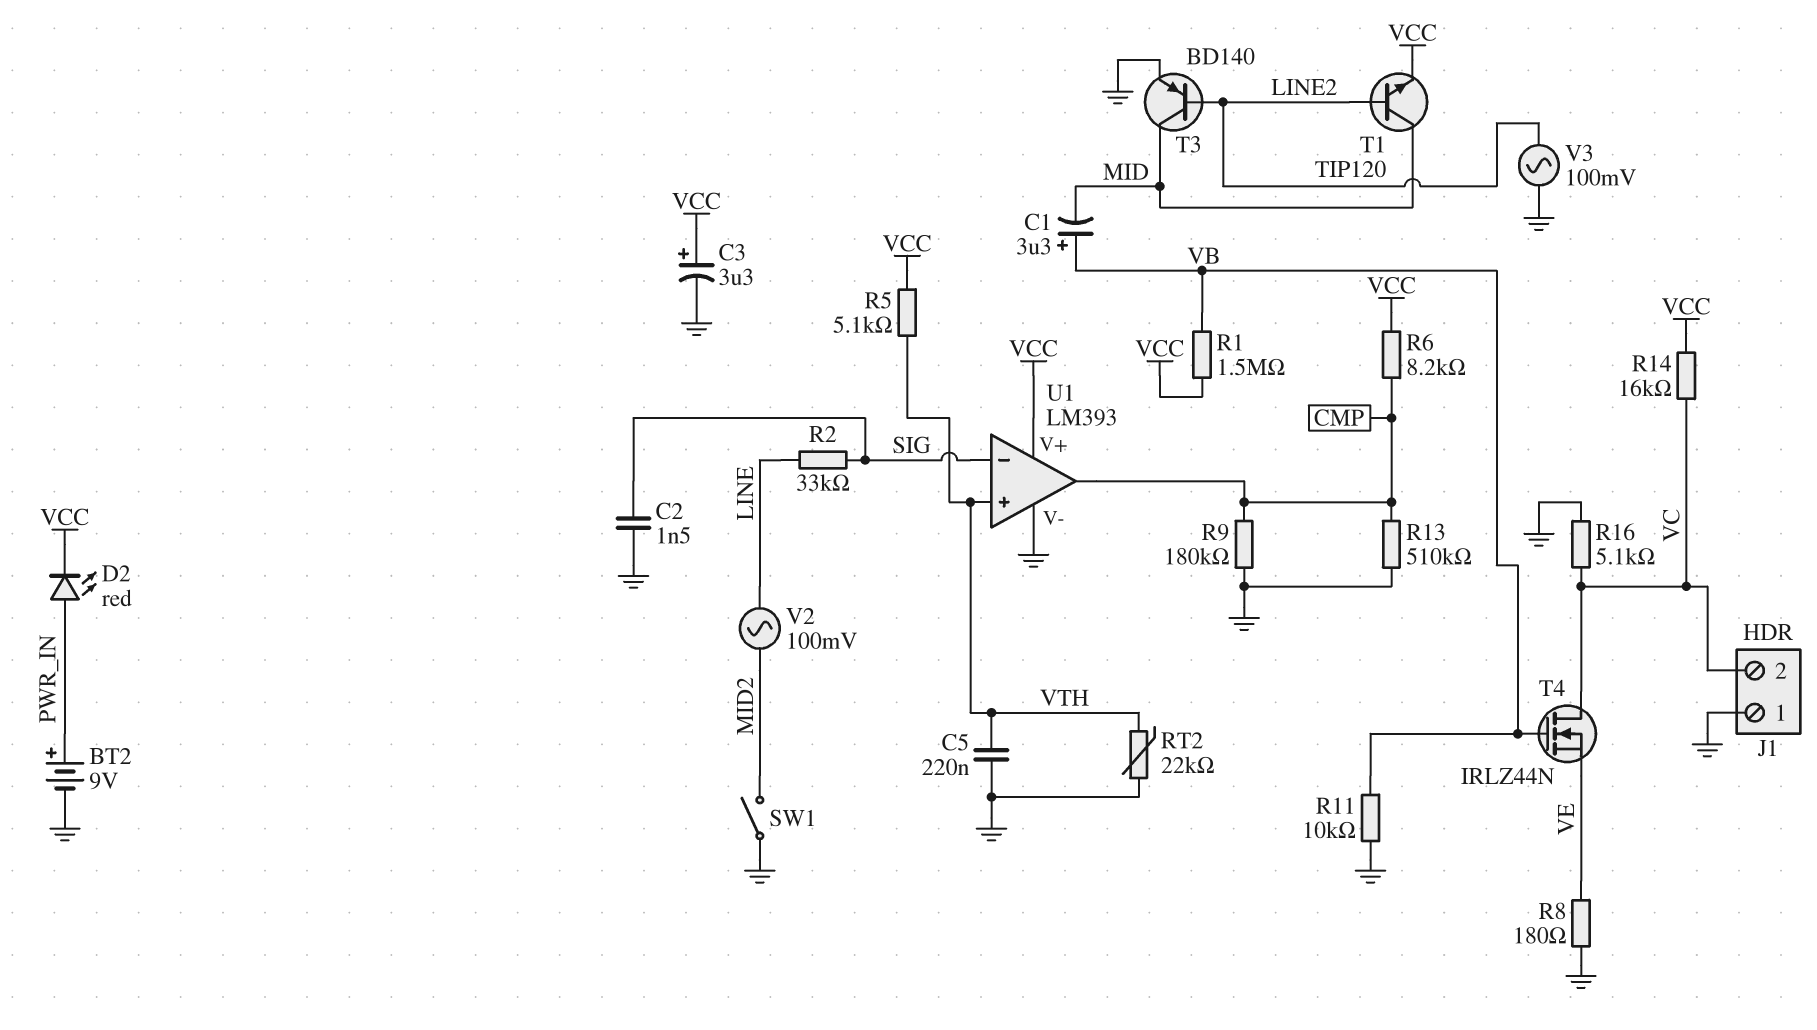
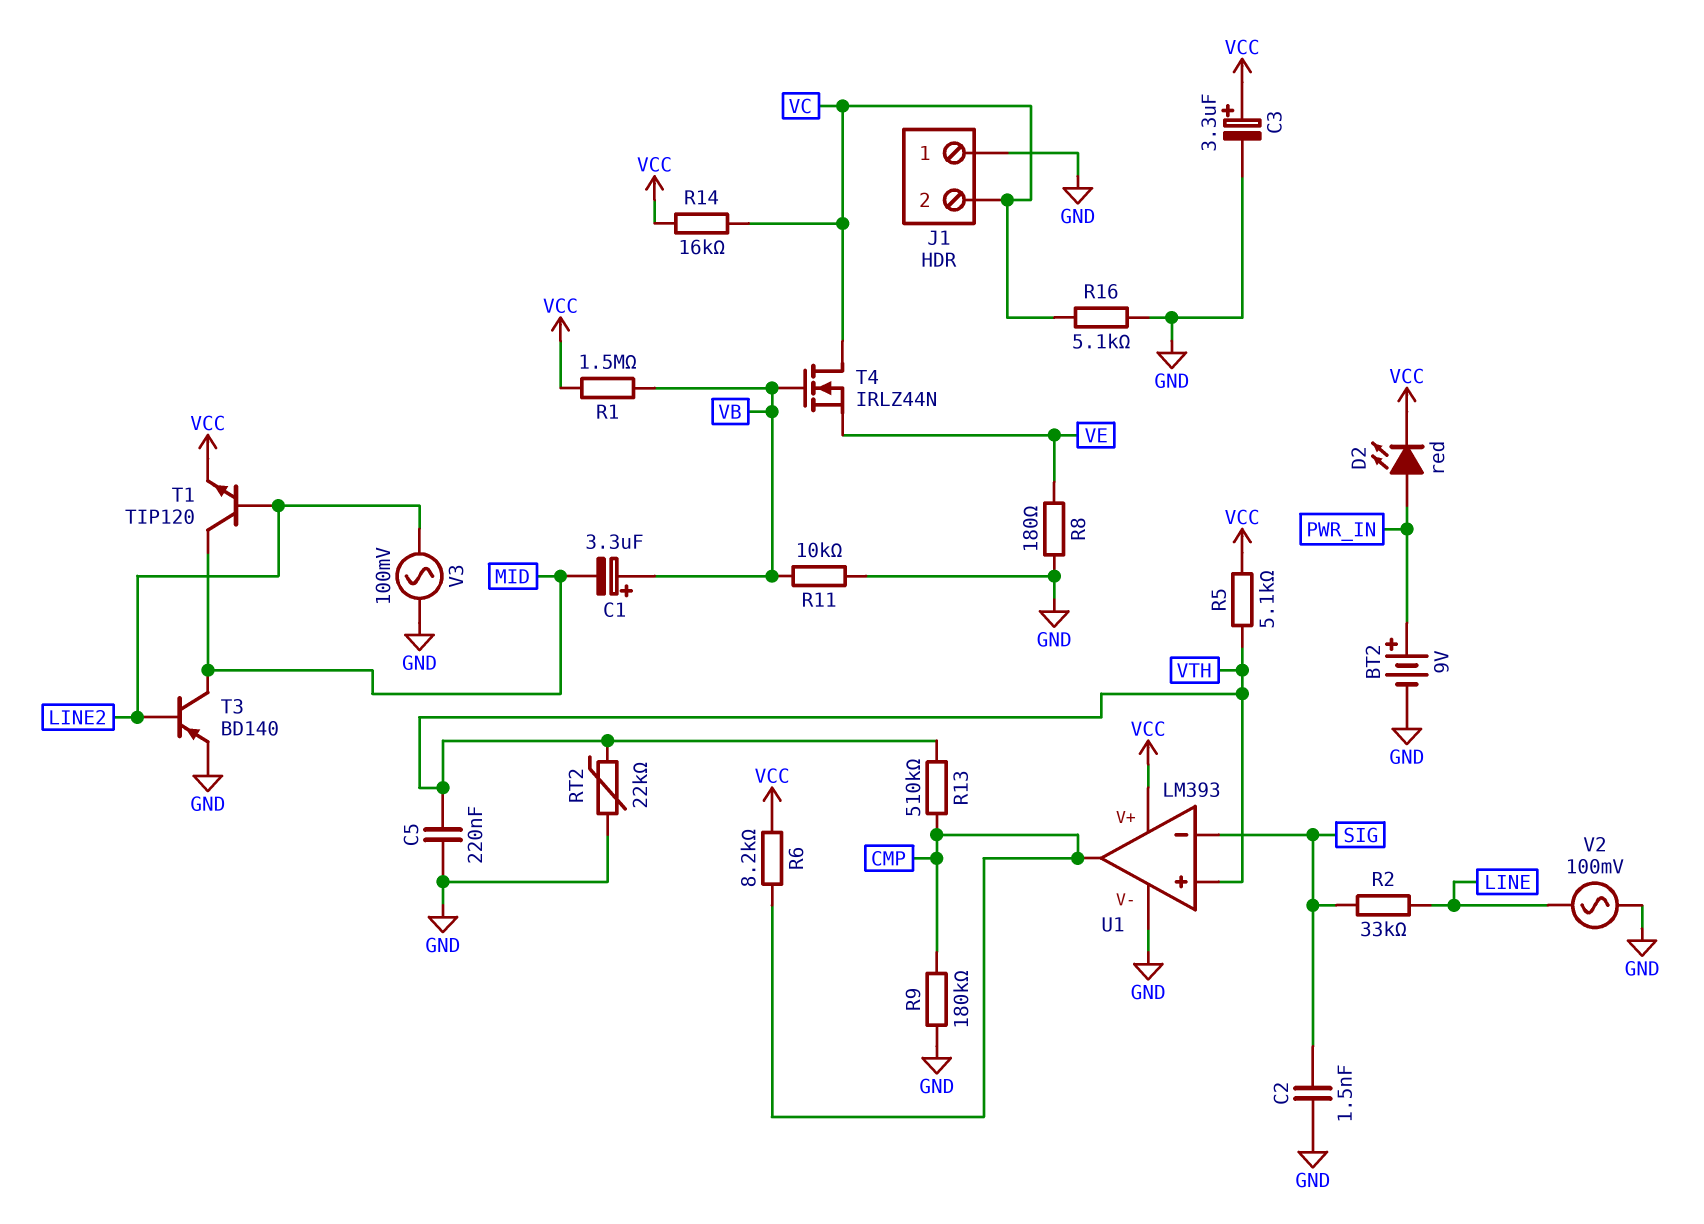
R13: 510k (CMP, GND) -> 510k (CMP, VTH)
SW1: switch (GND, MID2) -> none
V2: AC 100mV (LINE, MID2) -> AC 100mV (GND, LINE)

